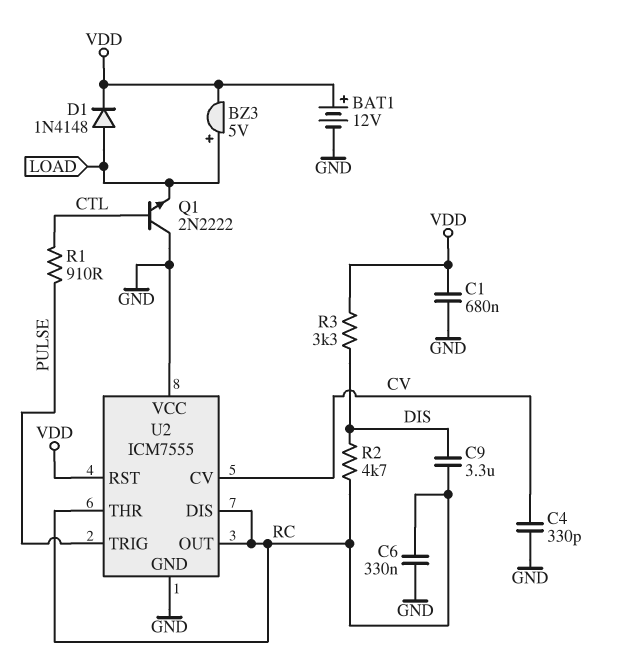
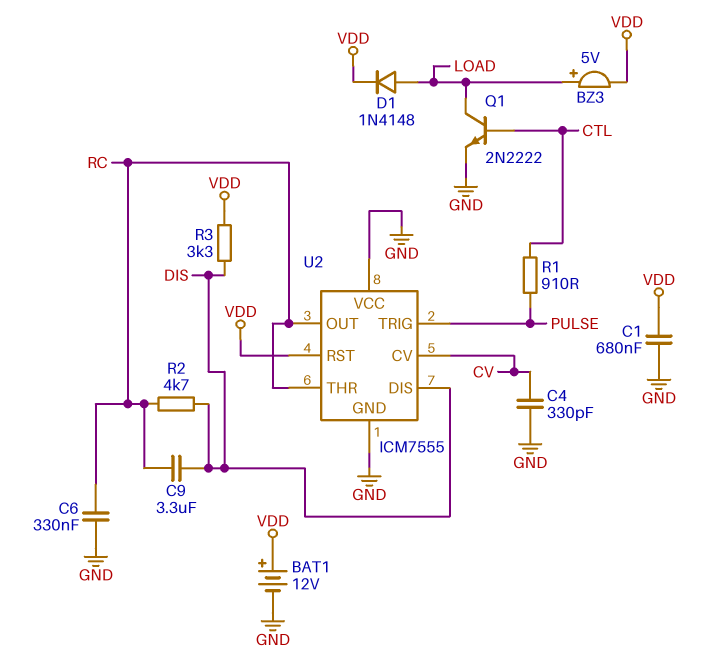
Q1: NPN 2N2222 (B CTL, C GND, E LOAD) -> NPN 2N2222 (B CTL, C LOAD, E GND)
U2 pin DIS: RC -> DIS

